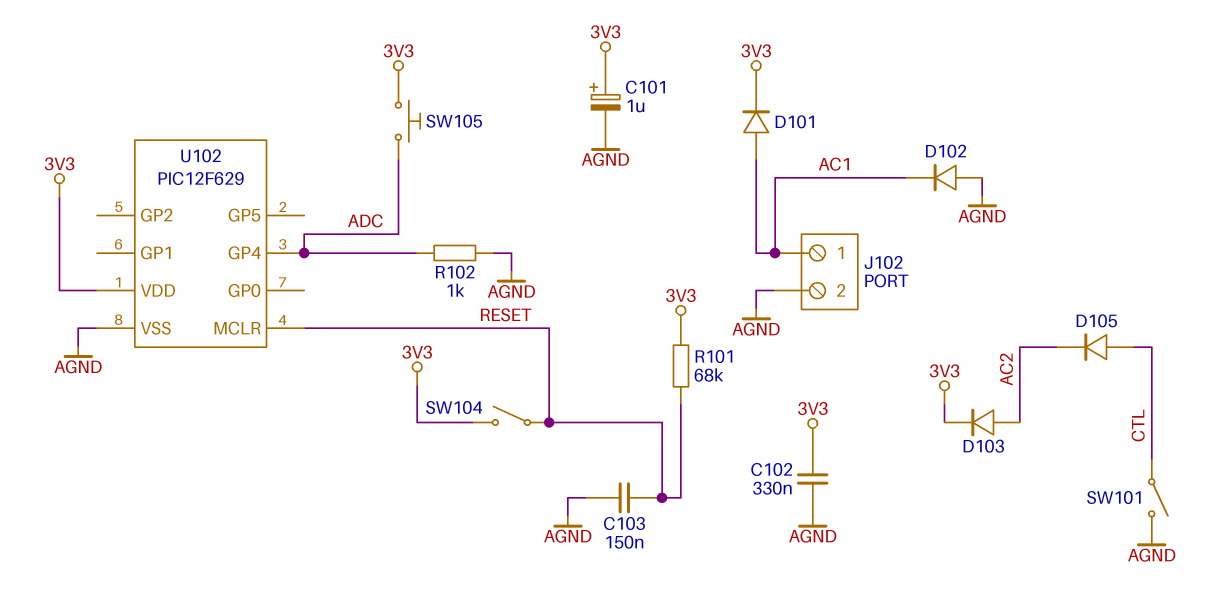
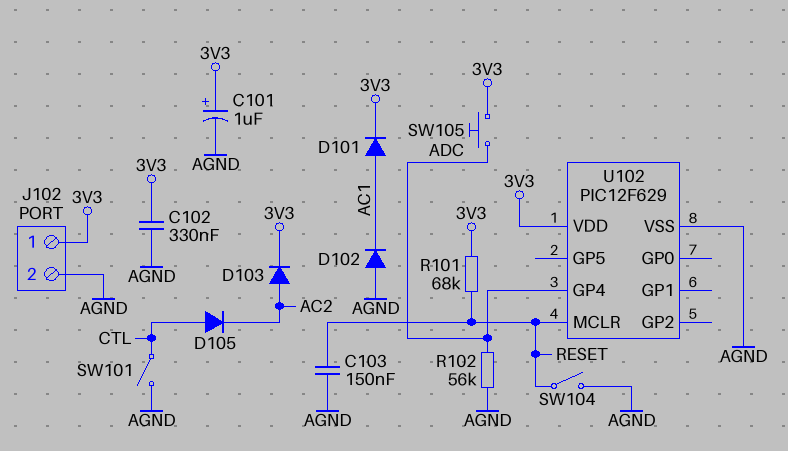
J102 pin 1: AC1 -> 3V3
R102: 1k (ADC, AGND) -> 56k (ADC, AGND)
SW104: switch (3V3, RESET) -> switch (AGND, RESET)

